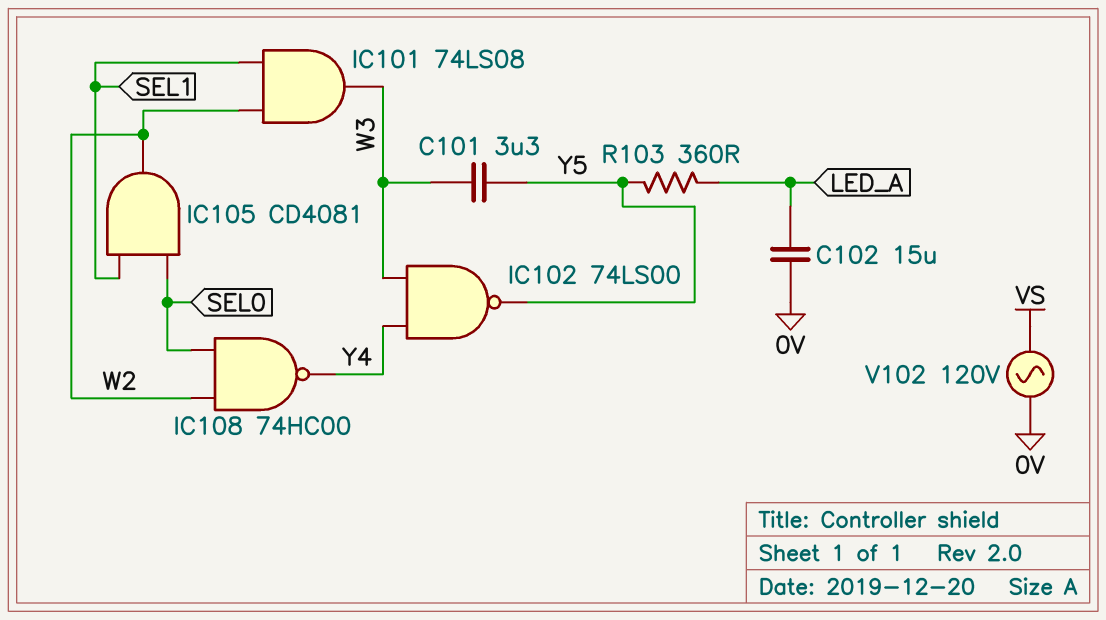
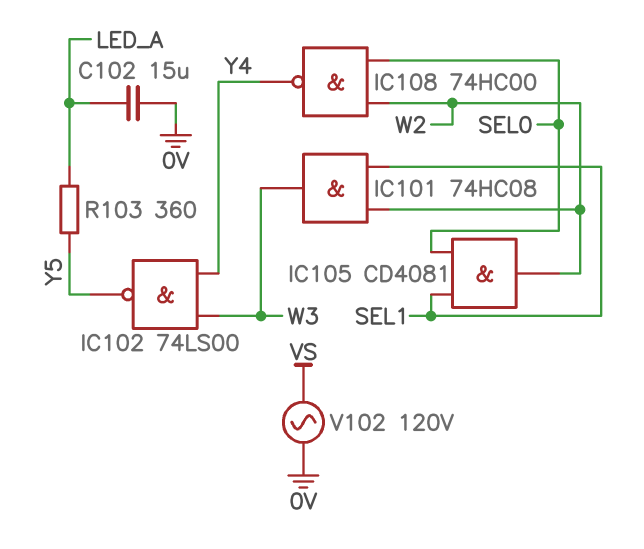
C101: 3.3uF (W3, Y5) -> none
IC101: AND 74LS08 (in SEL1, in W2, out W3) -> AND 74HC08 (in SEL1, in W2, out W3)

